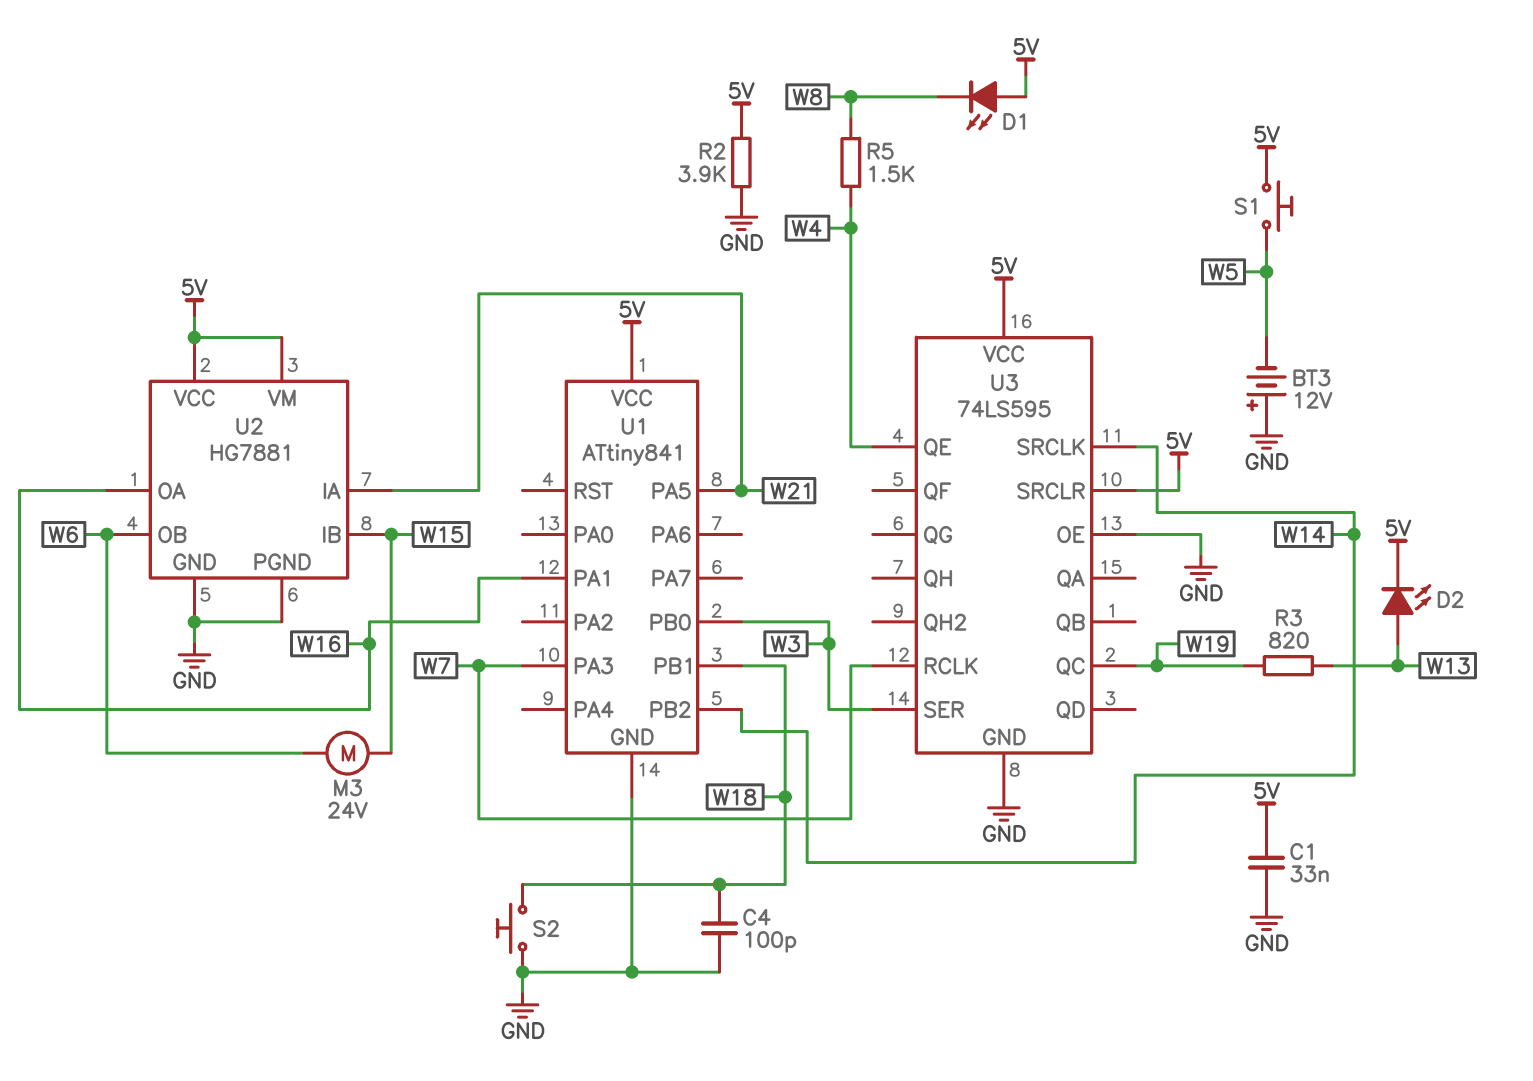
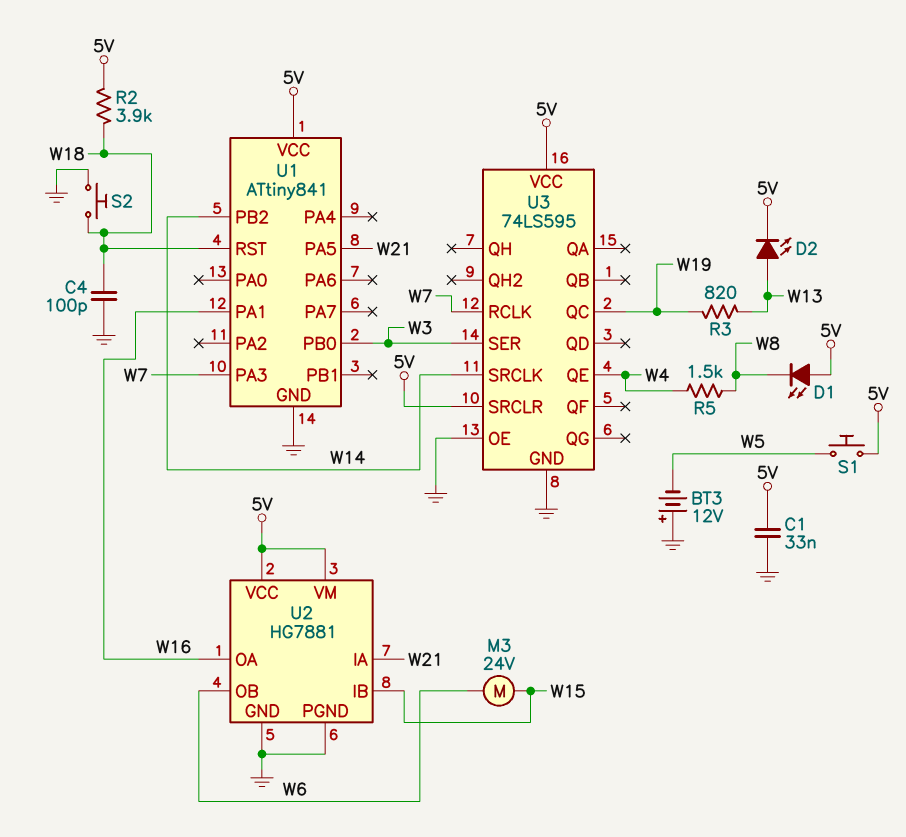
R2: 3.9k (5V, GND) -> 3.9k (5V, W18)
U1 pin PB1: W18 -> none
U1 pin RST: none -> W18

